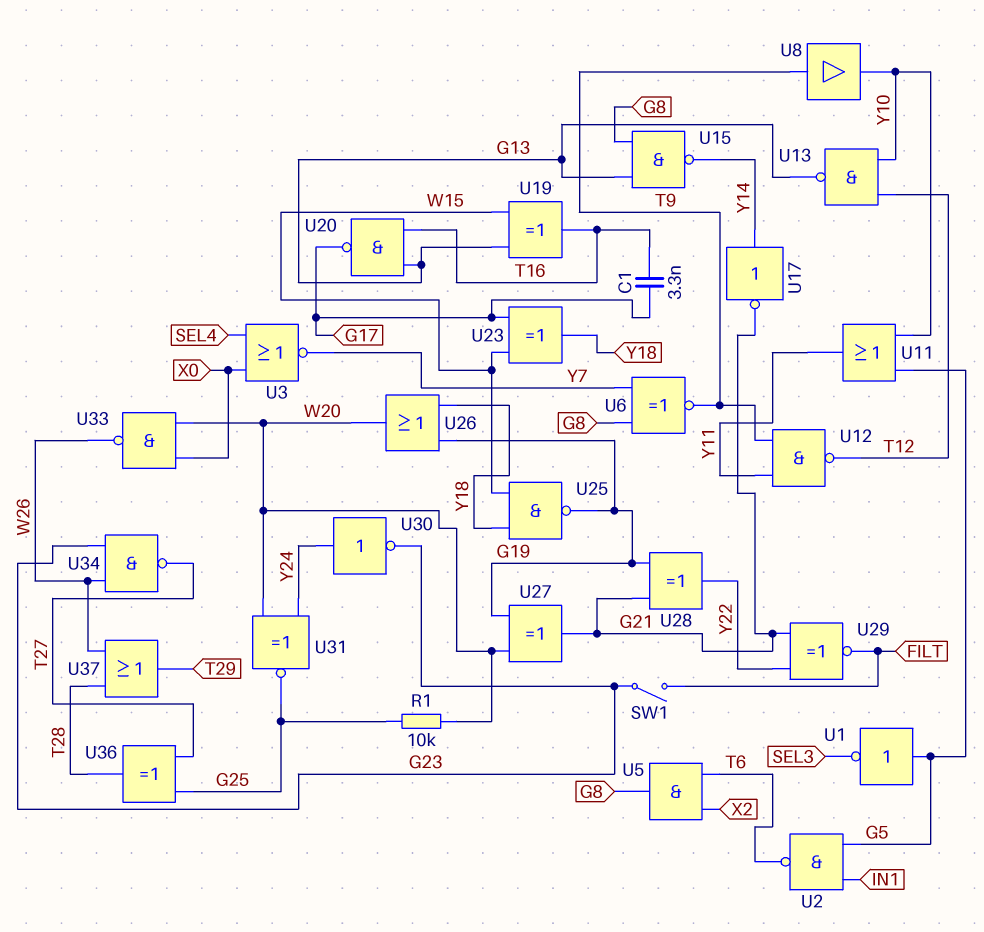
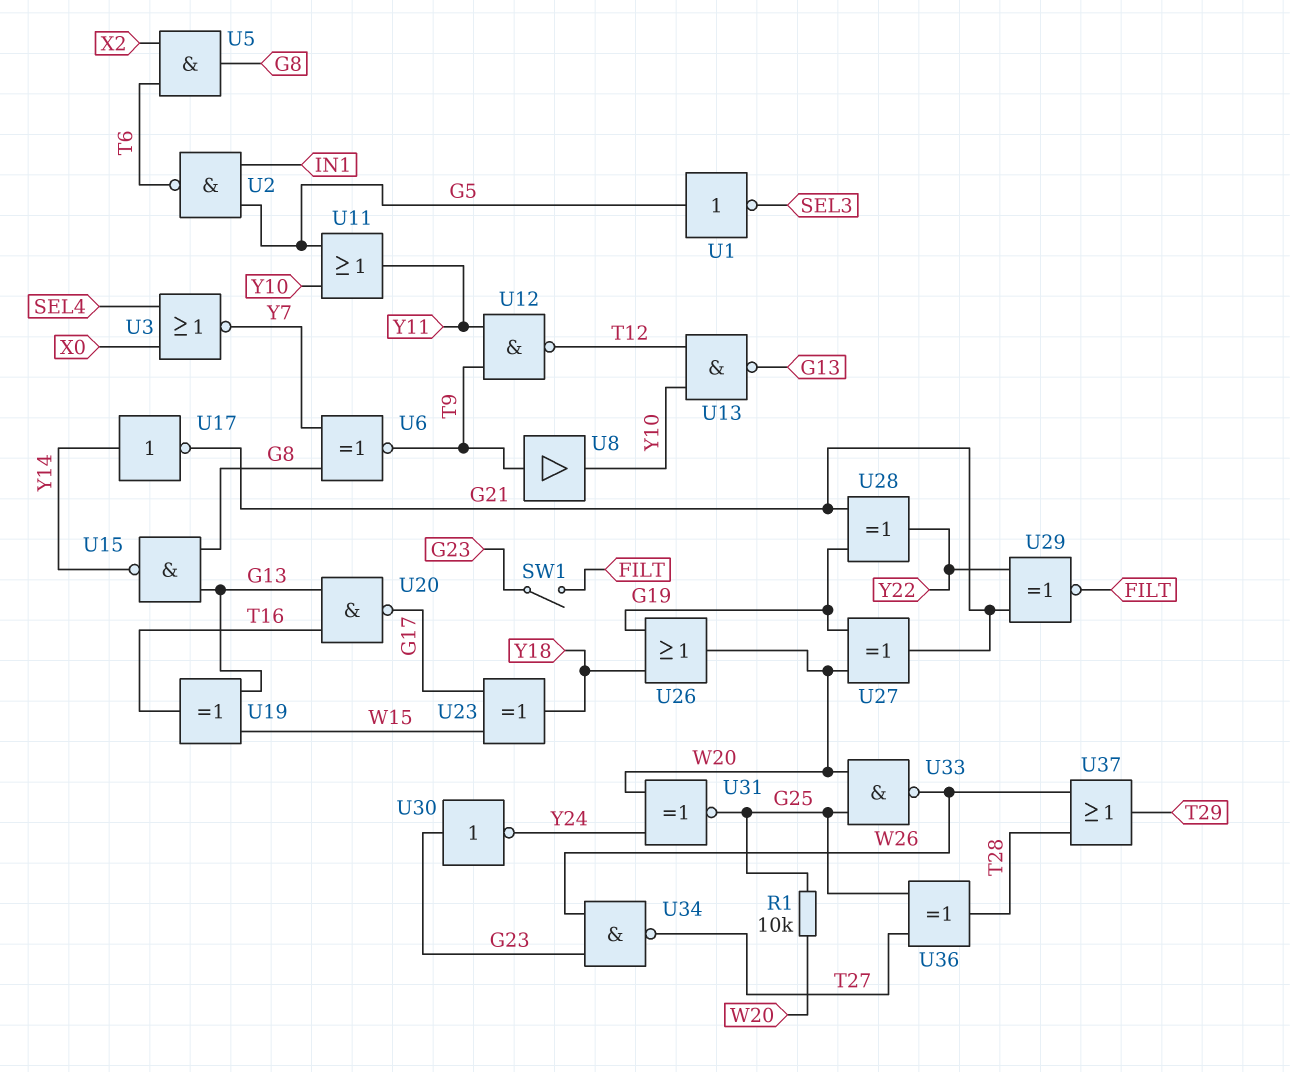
C1: 3.3nF (G17, T16) -> none
U25: NAND (in W15, in Y18, out G19) -> none
U30: NOT (in Y24, out G23) -> NOT (in G23, out Y24)
U33: NAND (in W20, in X0, out W26) -> NAND (in G25, in W20, out W26)

